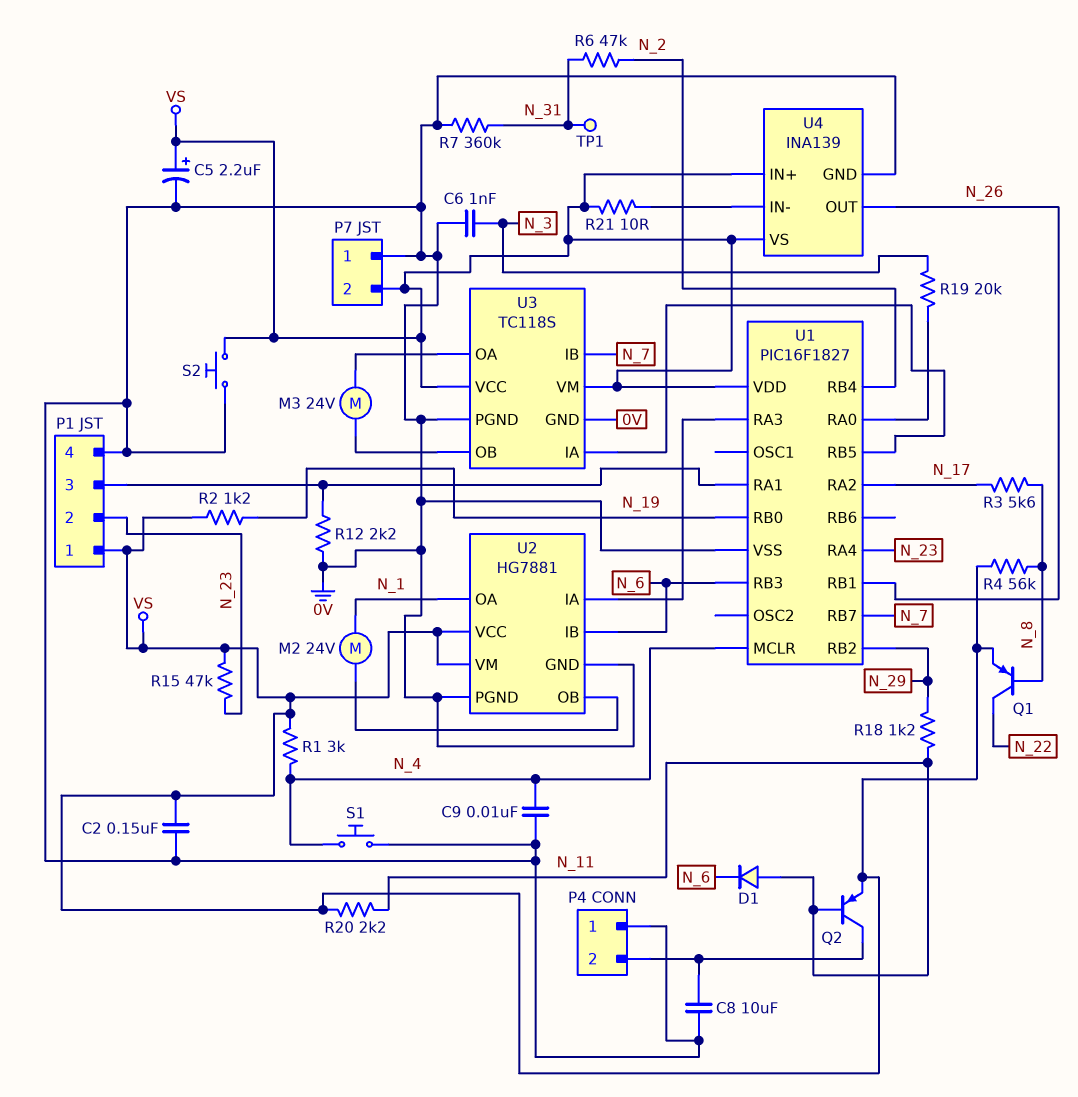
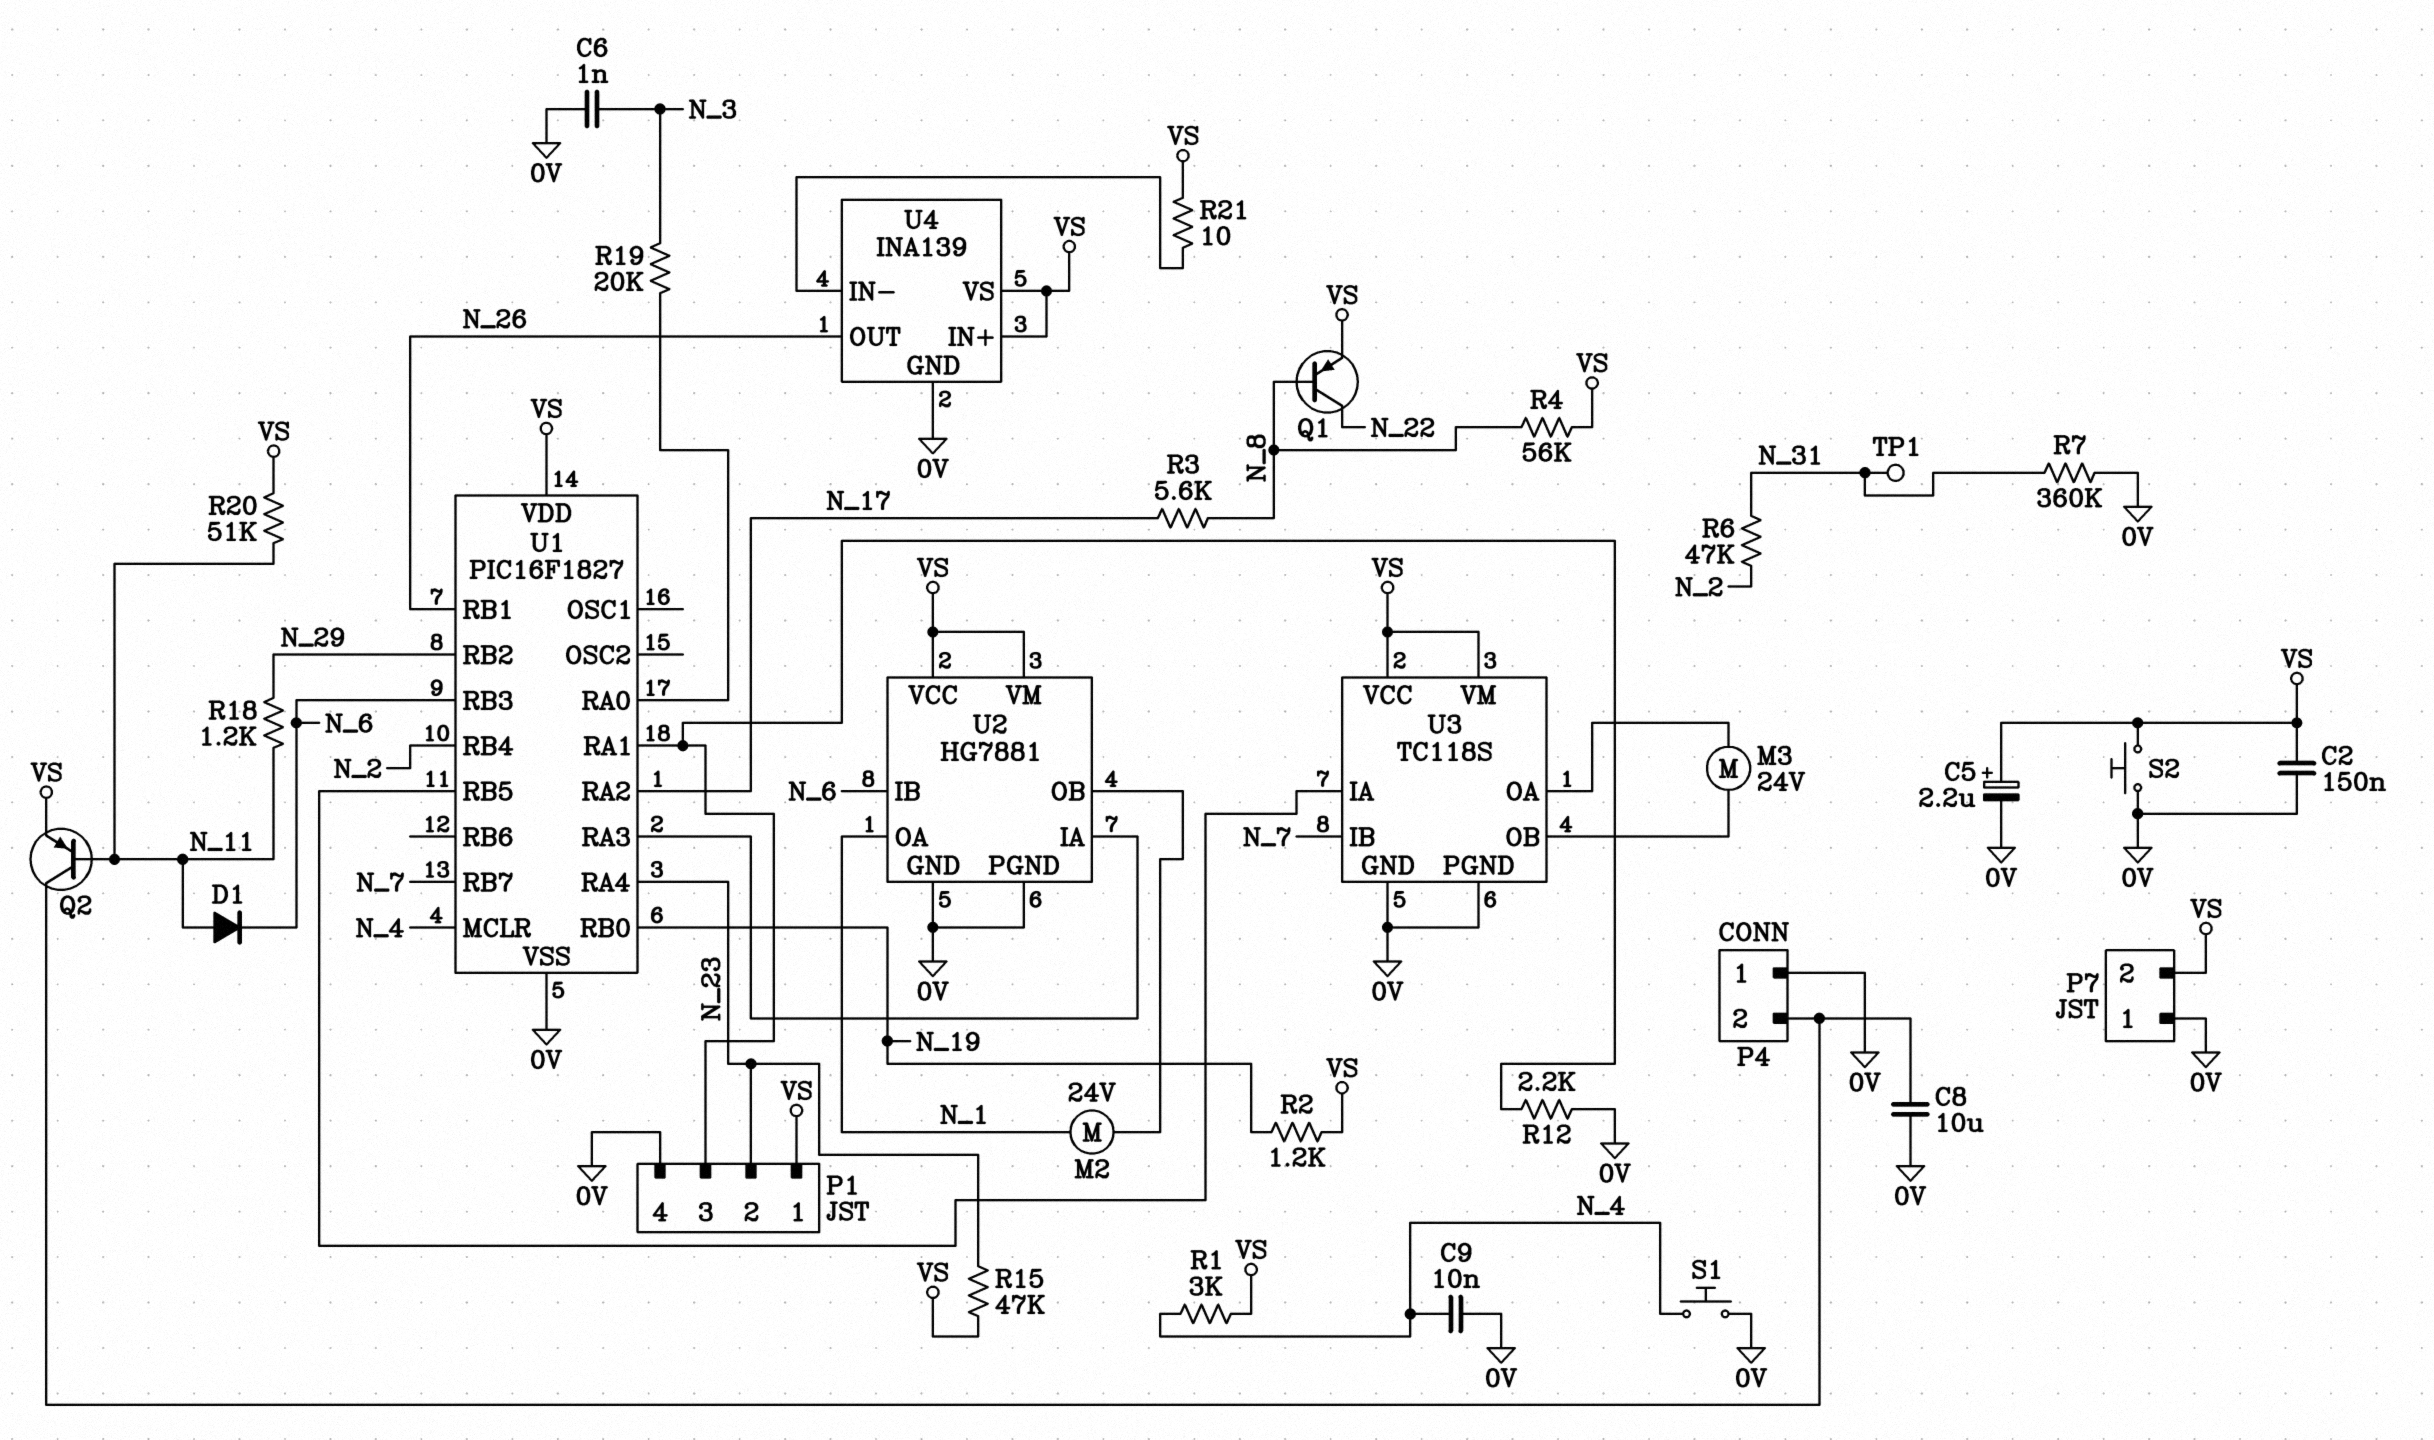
R20: 2.2k (N_11, VS) -> 51k (N_11, VS)

